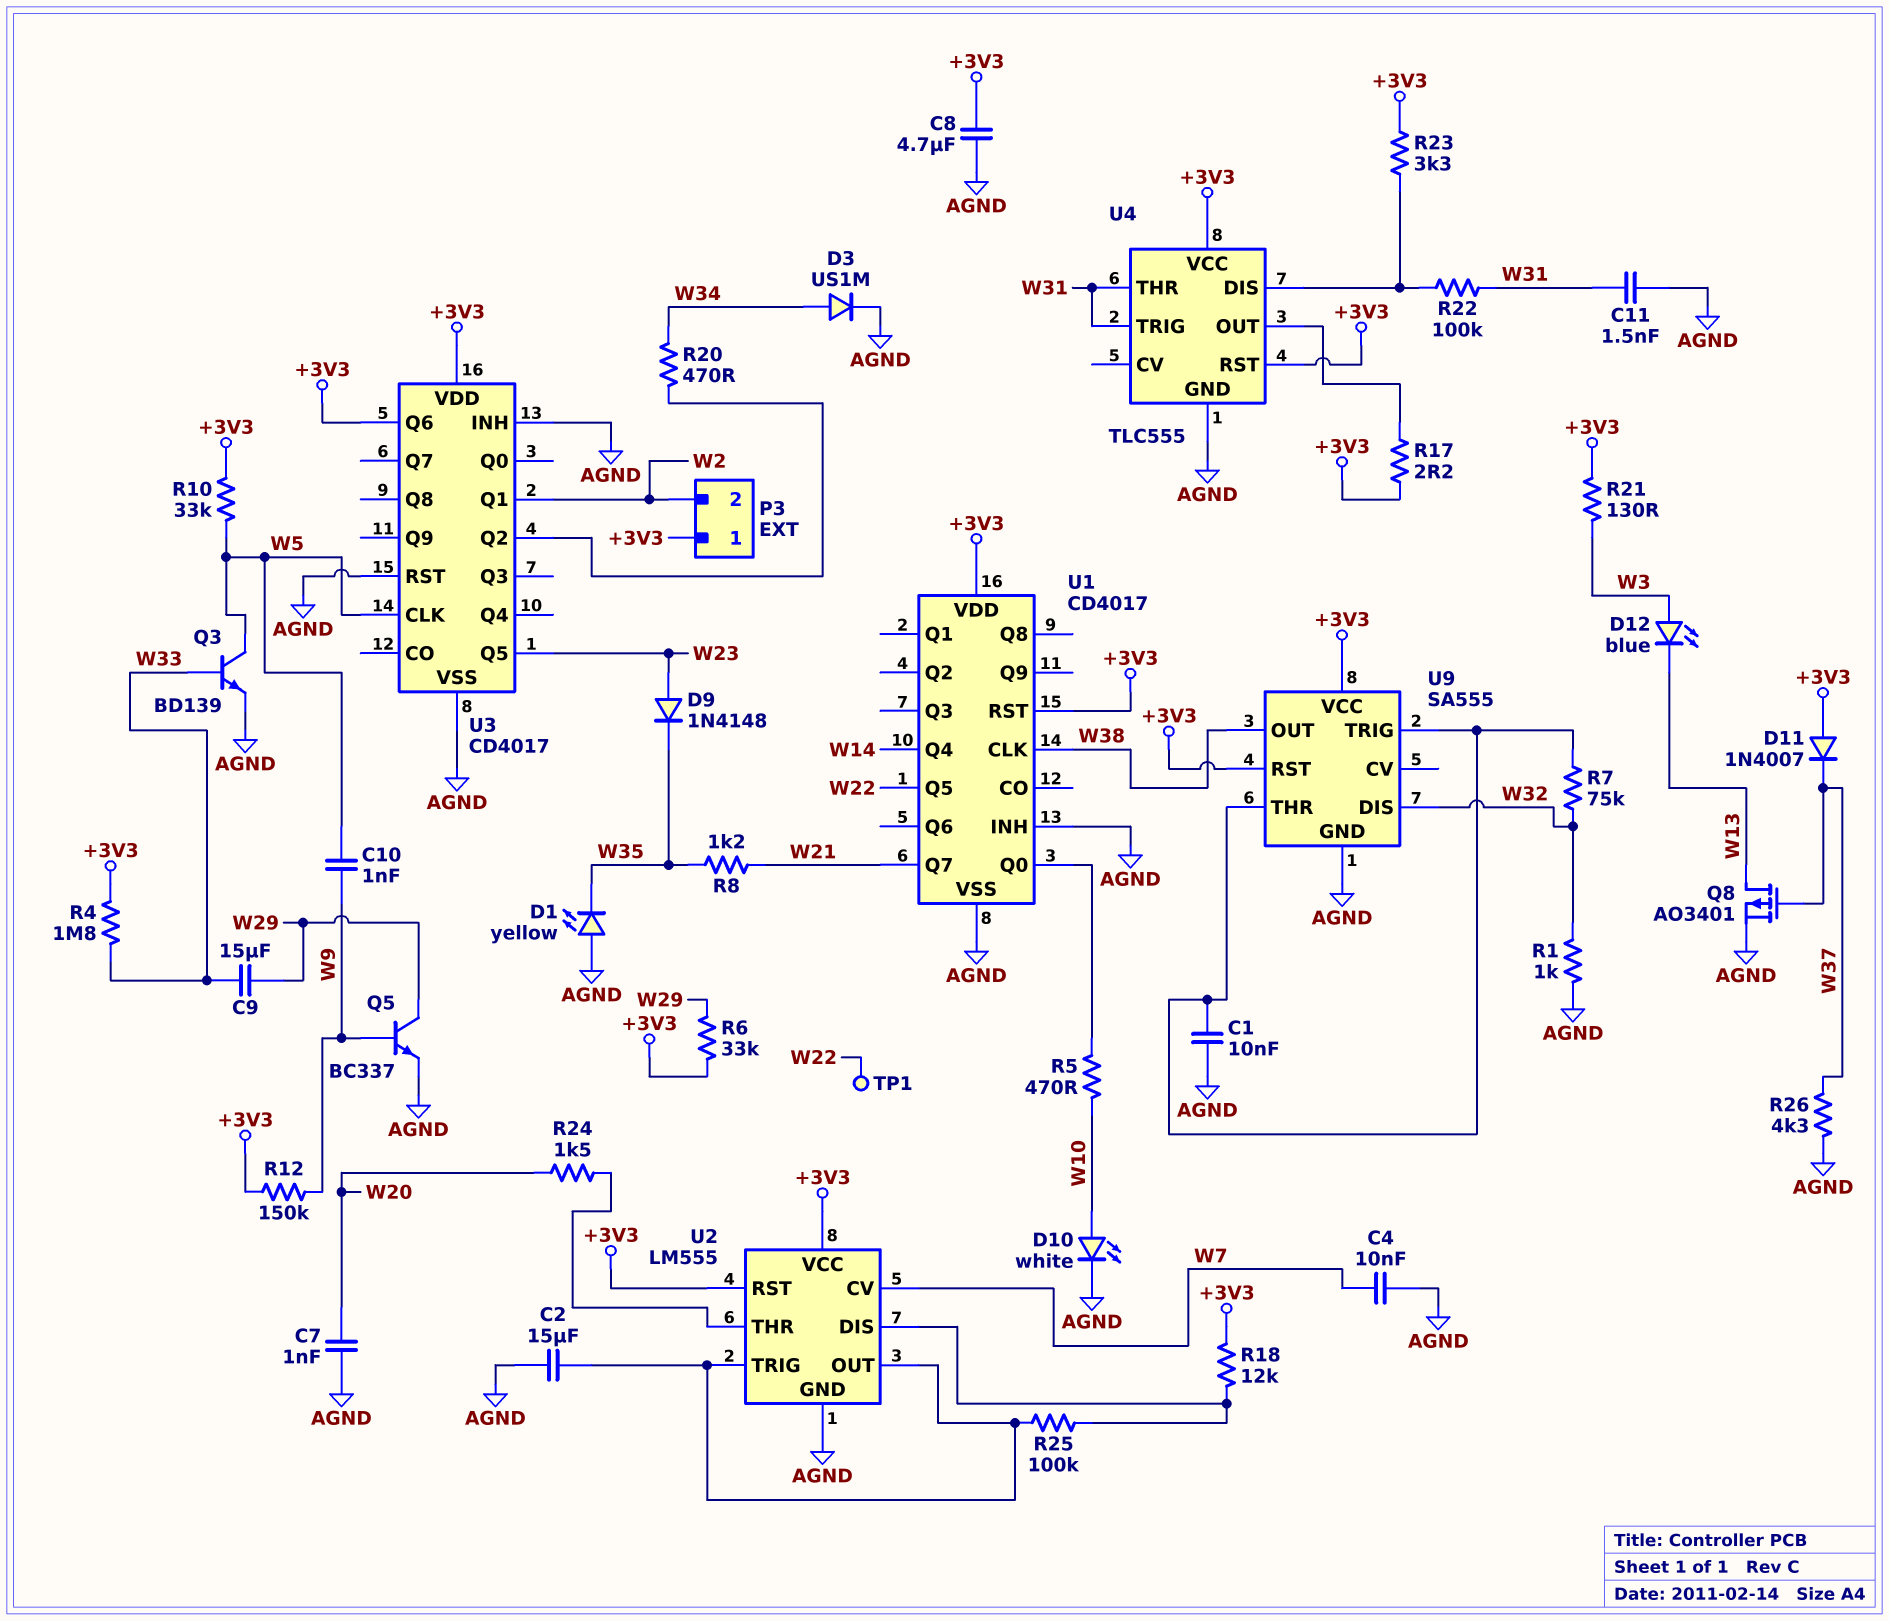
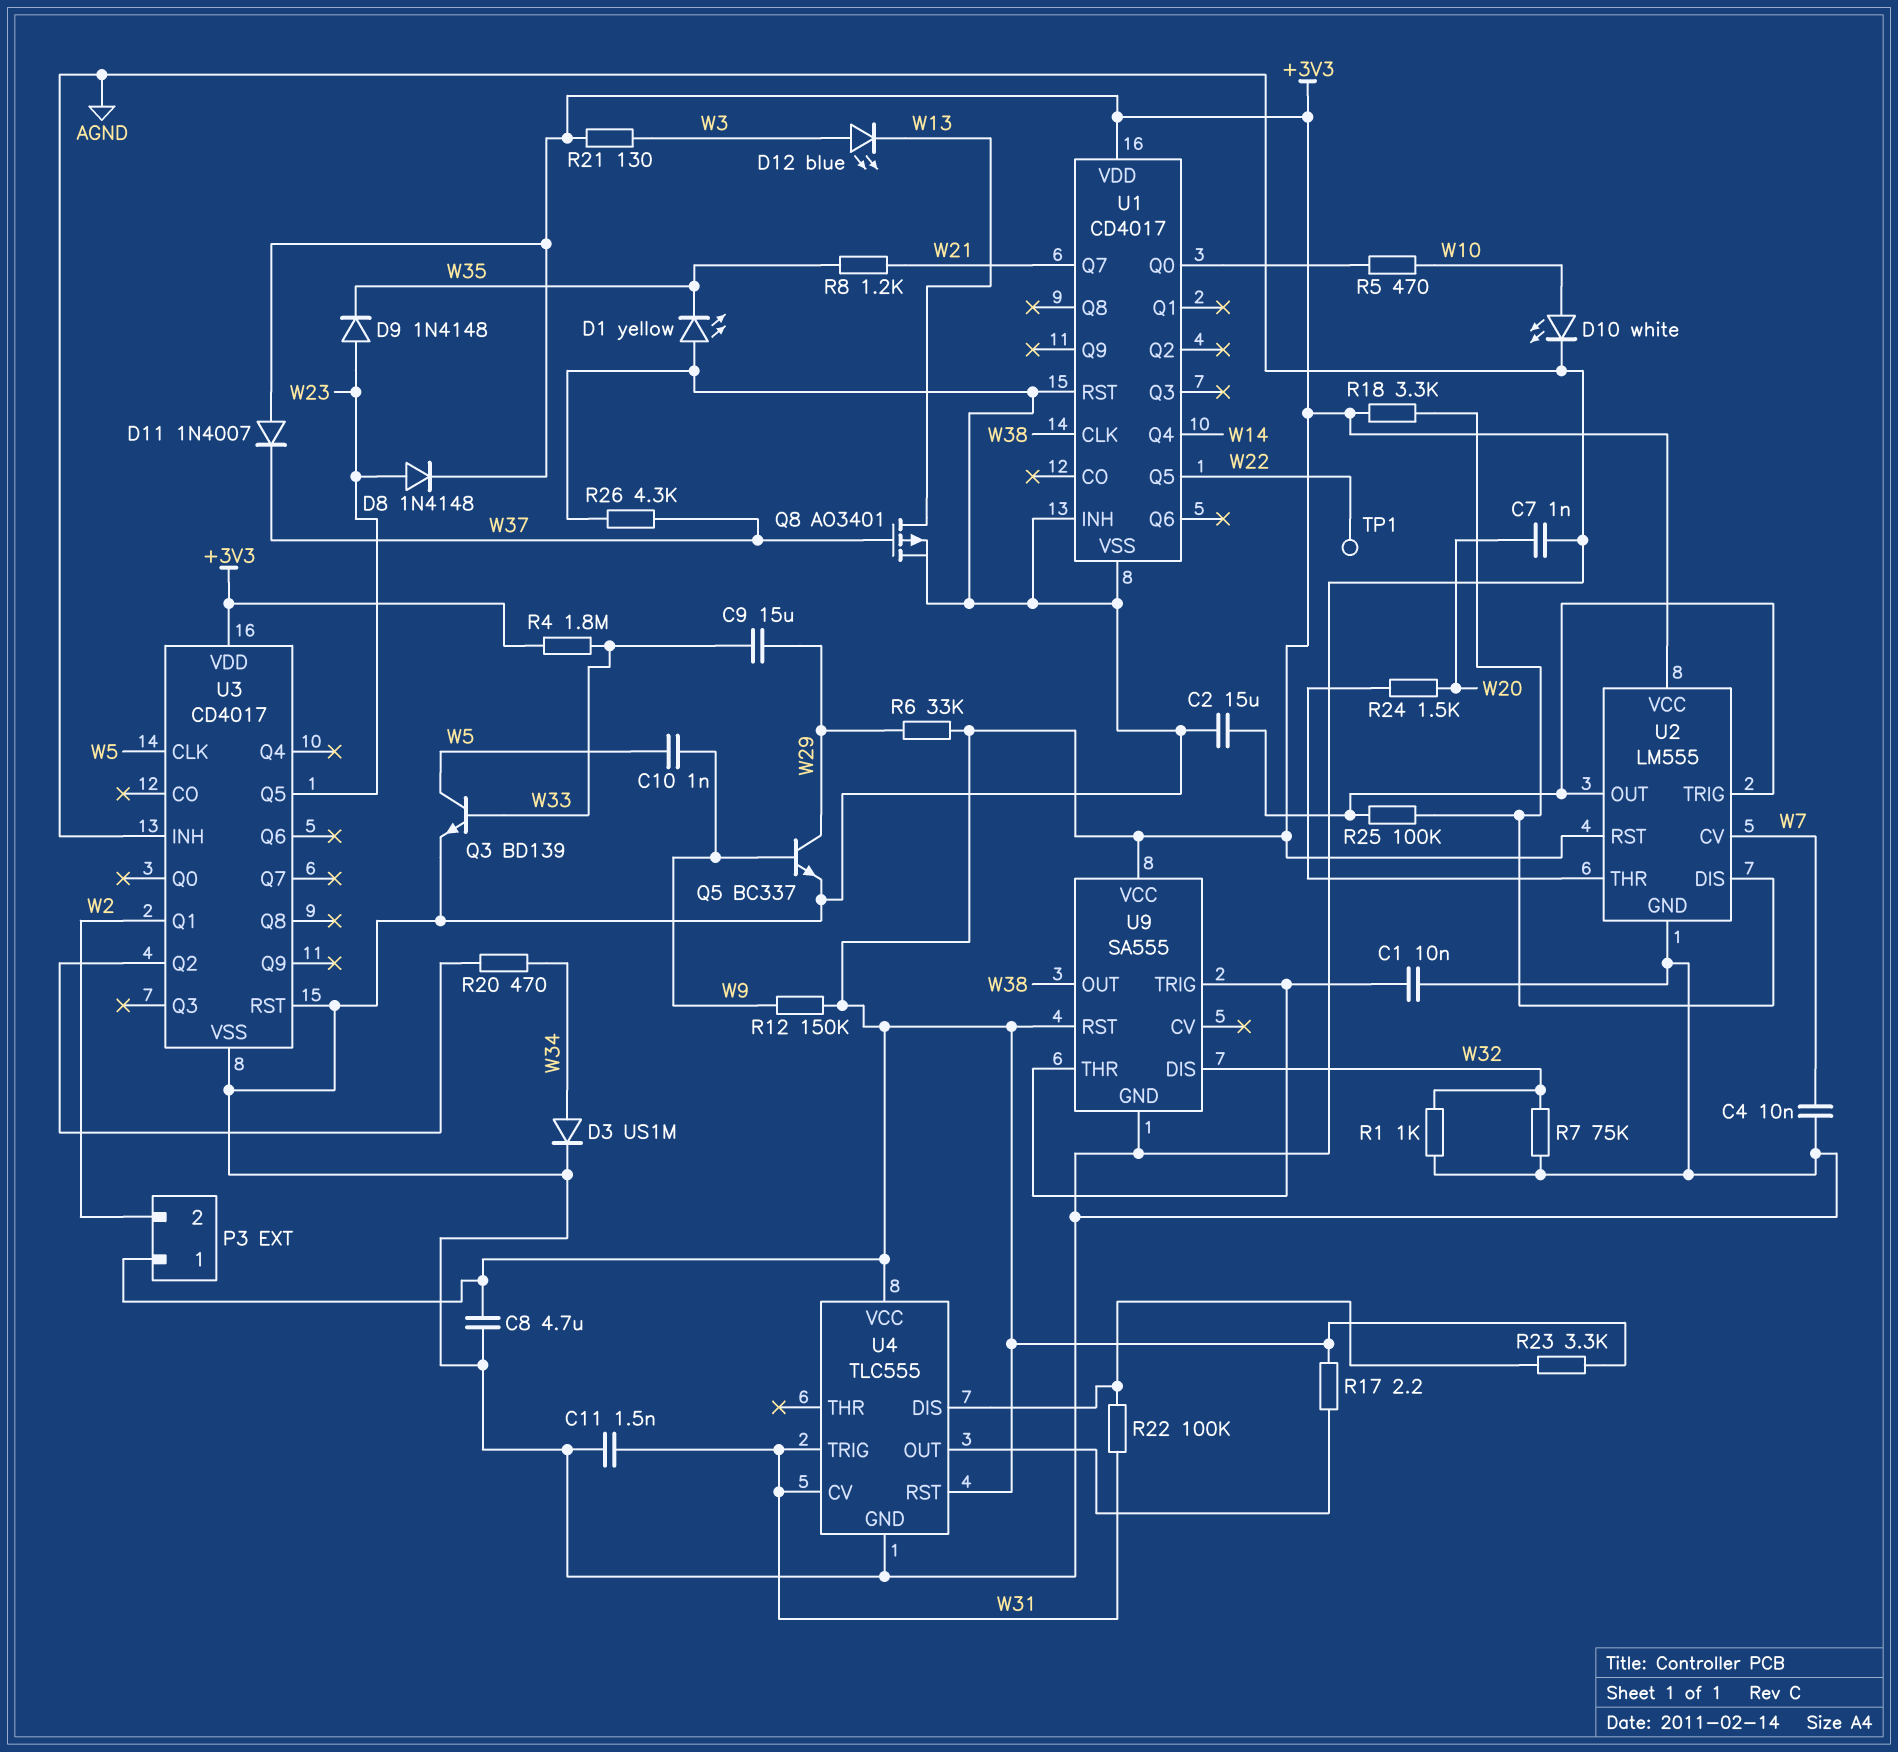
D8: none -> diode 1N4148 (A W23, K +3V3)
R7: 75k (U9/THR, W32) -> 75k (AGND, W32)
R10: 33k (+3V3, W5) -> none
R18: 12k (+3V3, U2/DIS) -> 3.3k (+3V3, U2/DIS)
U1 pin RST: +3V3 -> AGND
U3 pin Q6: +3V3 -> none
U4 pin CV: none -> W31
U4 pin THR: W31 -> none

